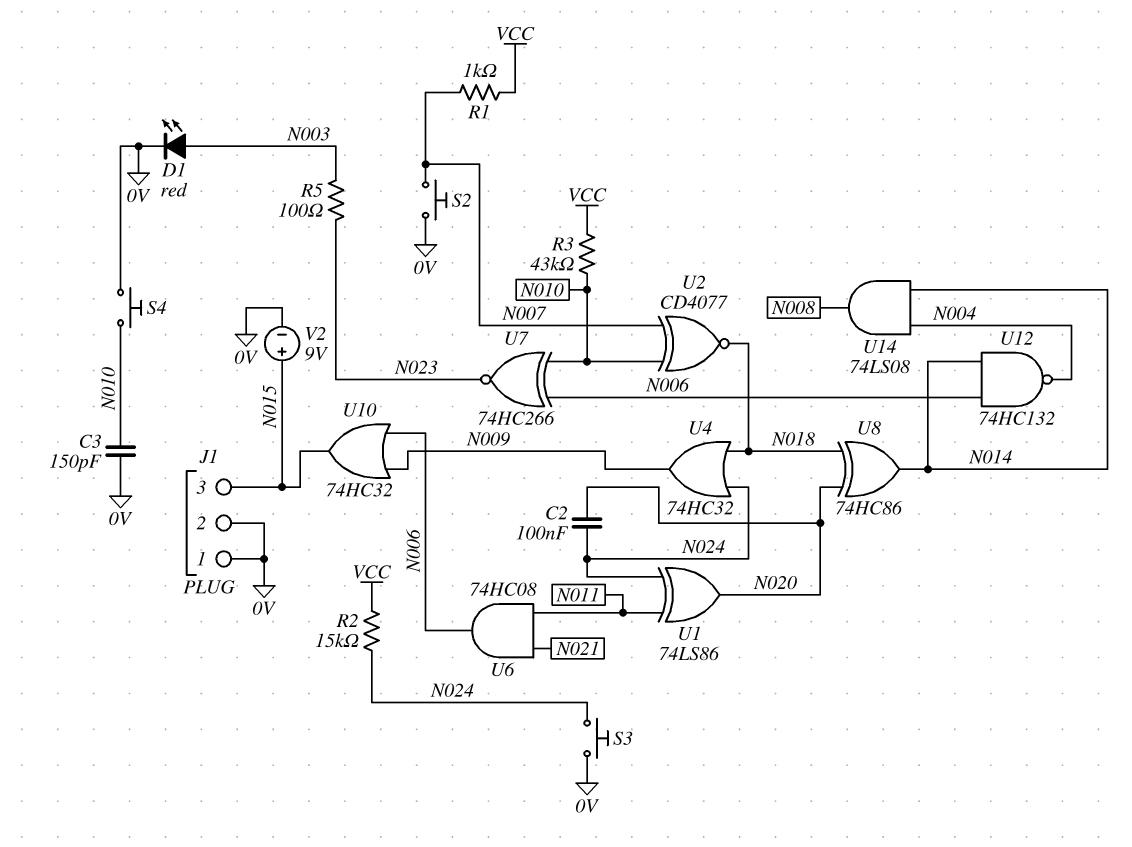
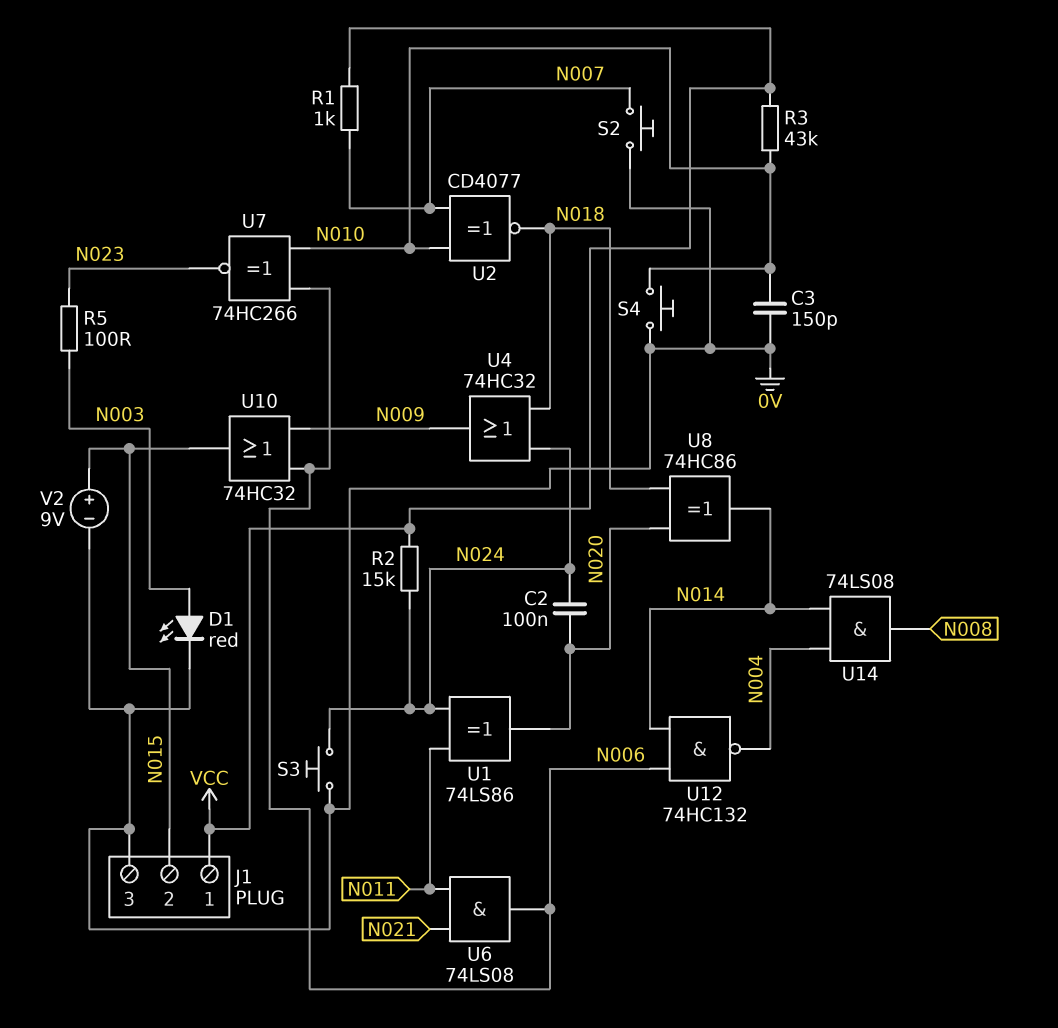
J1 pin 1: 0V -> VCC
J1 pin 2: 0V -> N015
J1 pin 3: N015 -> 0V
U6: AND 74HC08 (in N011, in N021, out N006) -> AND 74LS08 (in N011, in N021, out N006)

